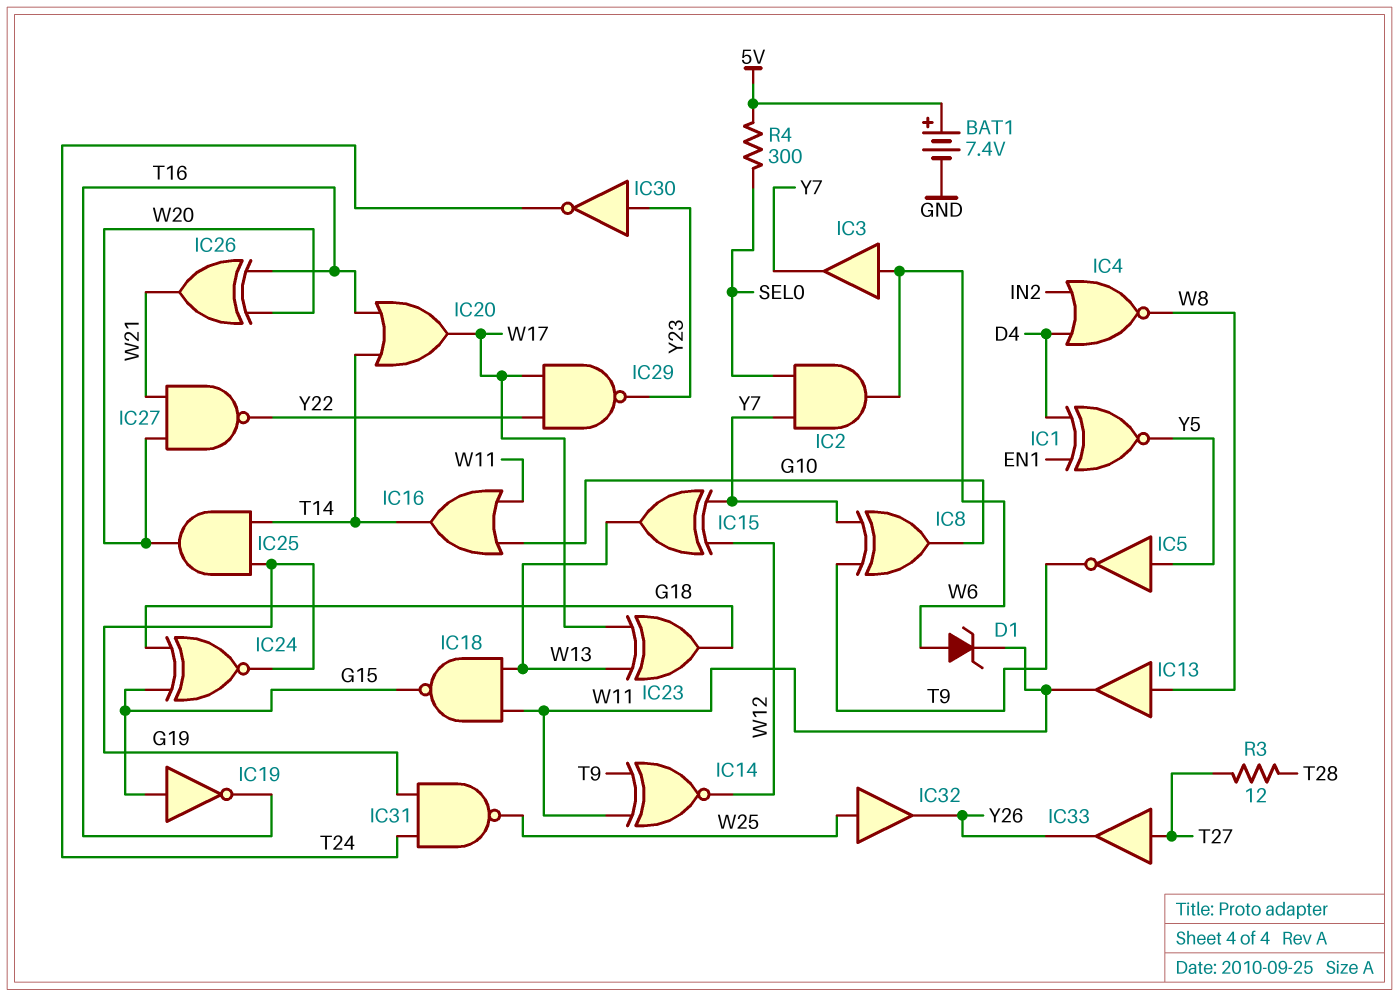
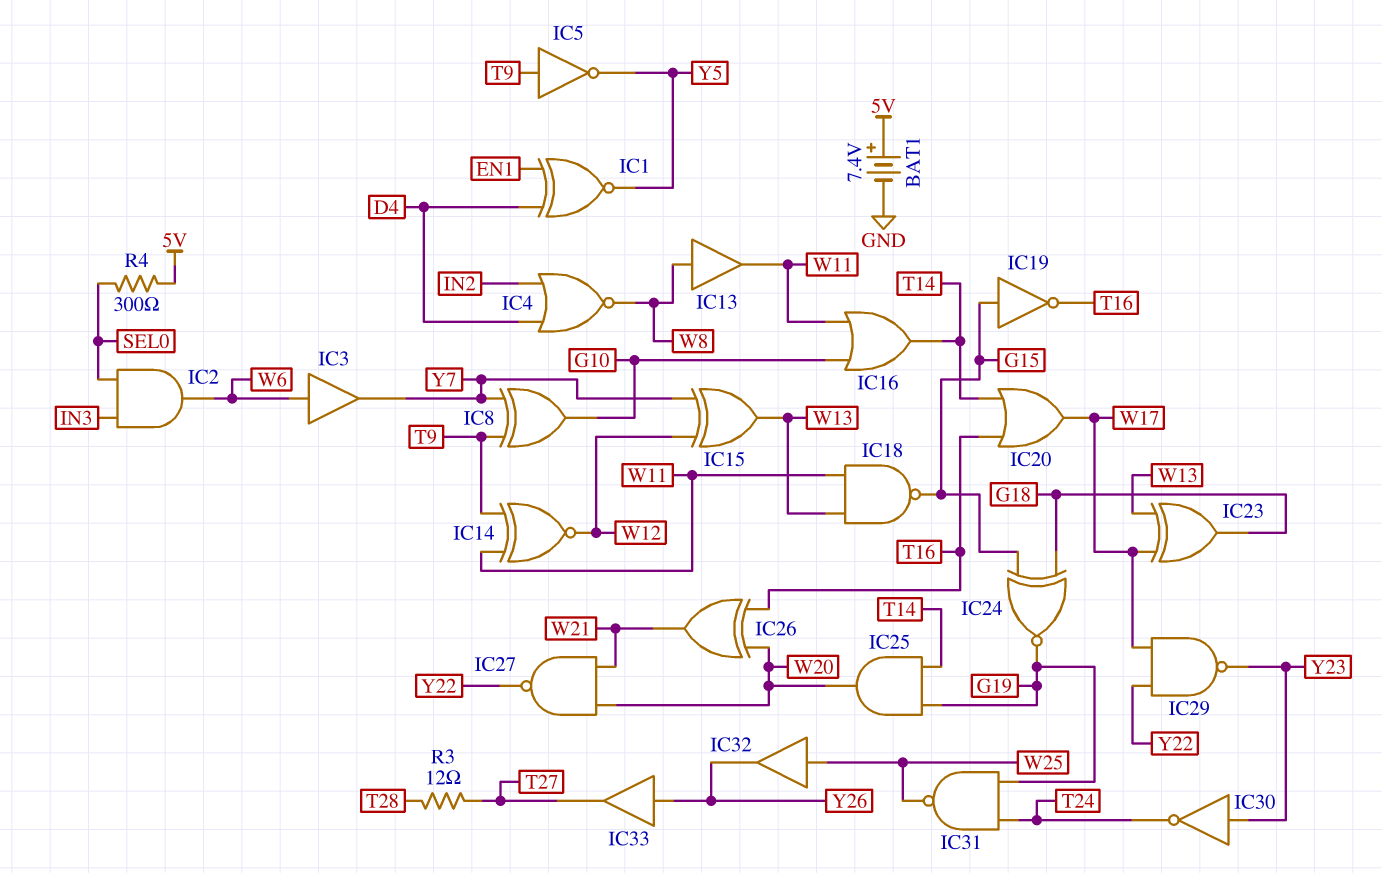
D1: zener (A W6, K W11) -> none
IC2: AND (in SEL0, in Y7, out W6) -> AND (in IN3, in SEL0, out W6)
IC5: NOT (in Y5, out T9) -> NOT (in T9, out Y5)
IC33: buffer (in T27, out Y26) -> buffer (in Y26, out T27)

